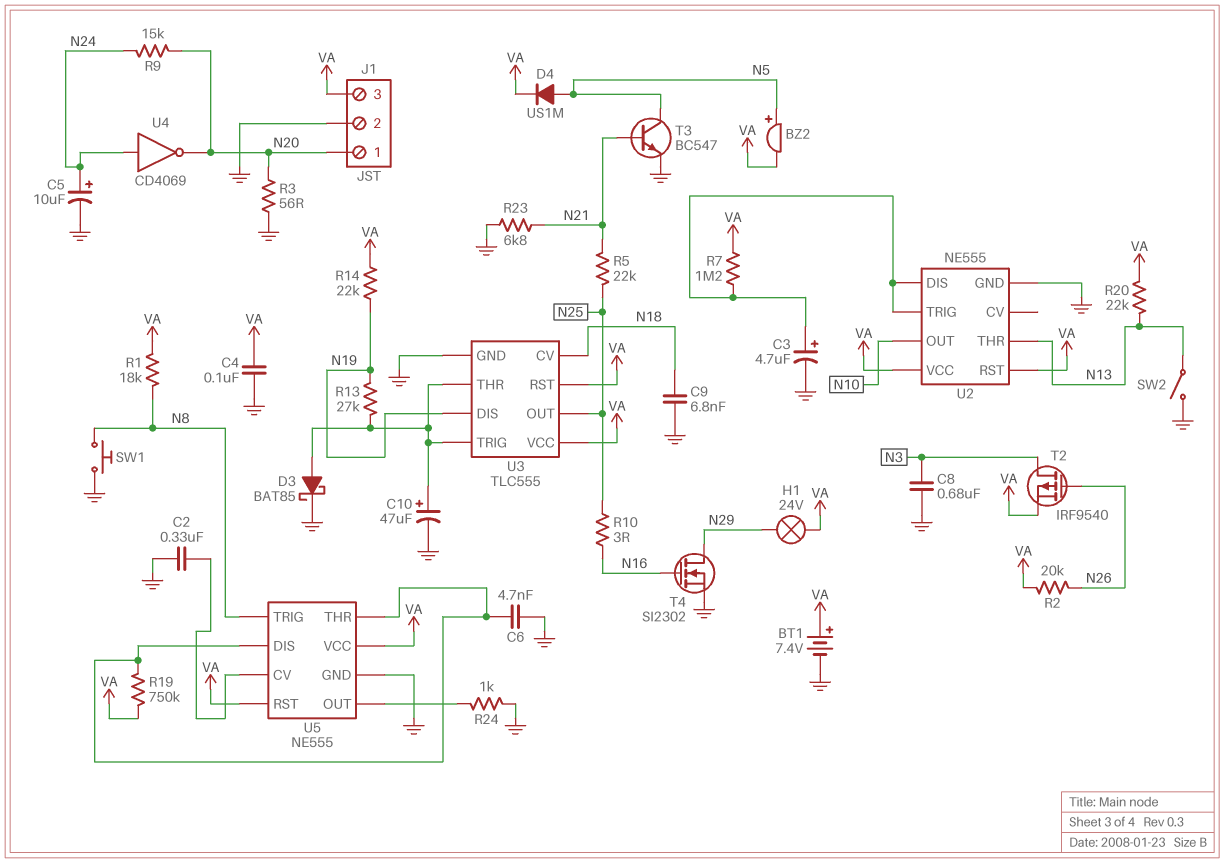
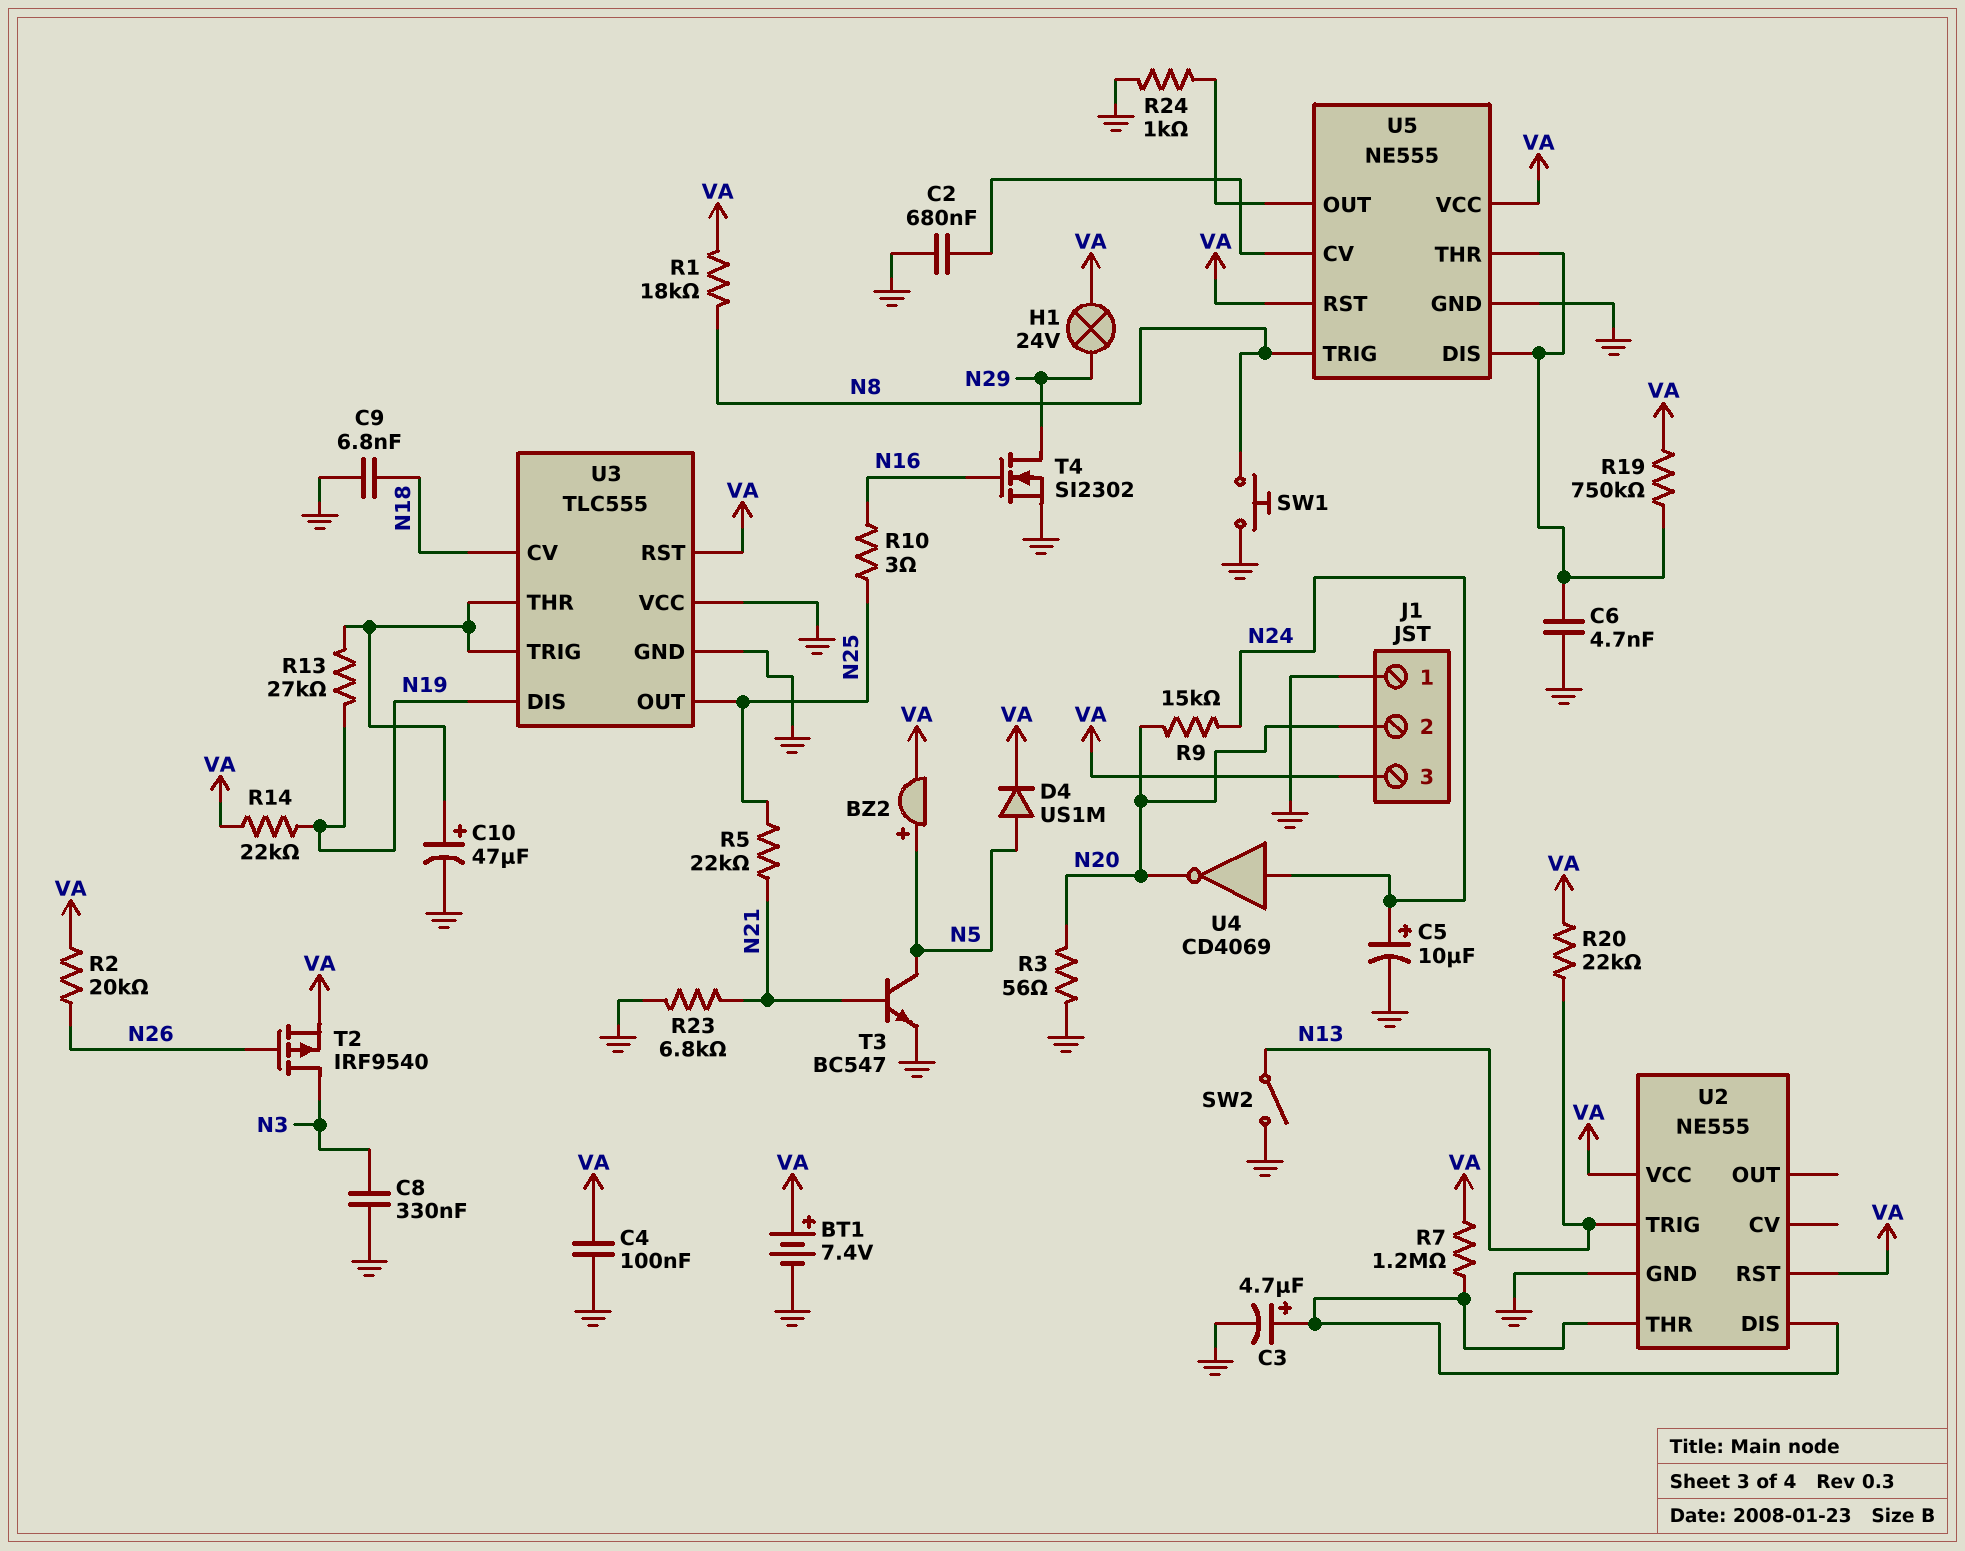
C2: 330nF (GND, U5/CV) -> 680nF (GND, U5/CV)
C8: 680nF (GND, N3) -> 330nF (GND, N3)
D3: schottky BAT85 (A U3/THR, K GND) -> none
J1 pin 1: N20 -> GND
J1 pin 2: GND -> N20
U2 pin OUT: N10 -> none
U2 pin THR: N13 -> U2/DIS
U2 pin TRIG: U2/DIS -> N13
U3 pin VCC: VA -> GND

